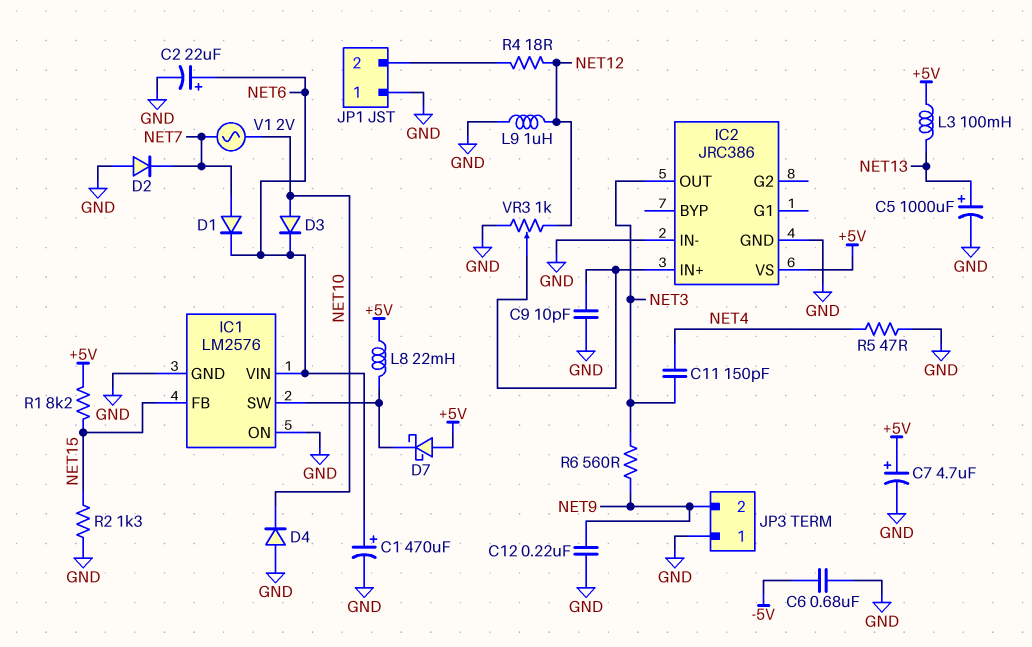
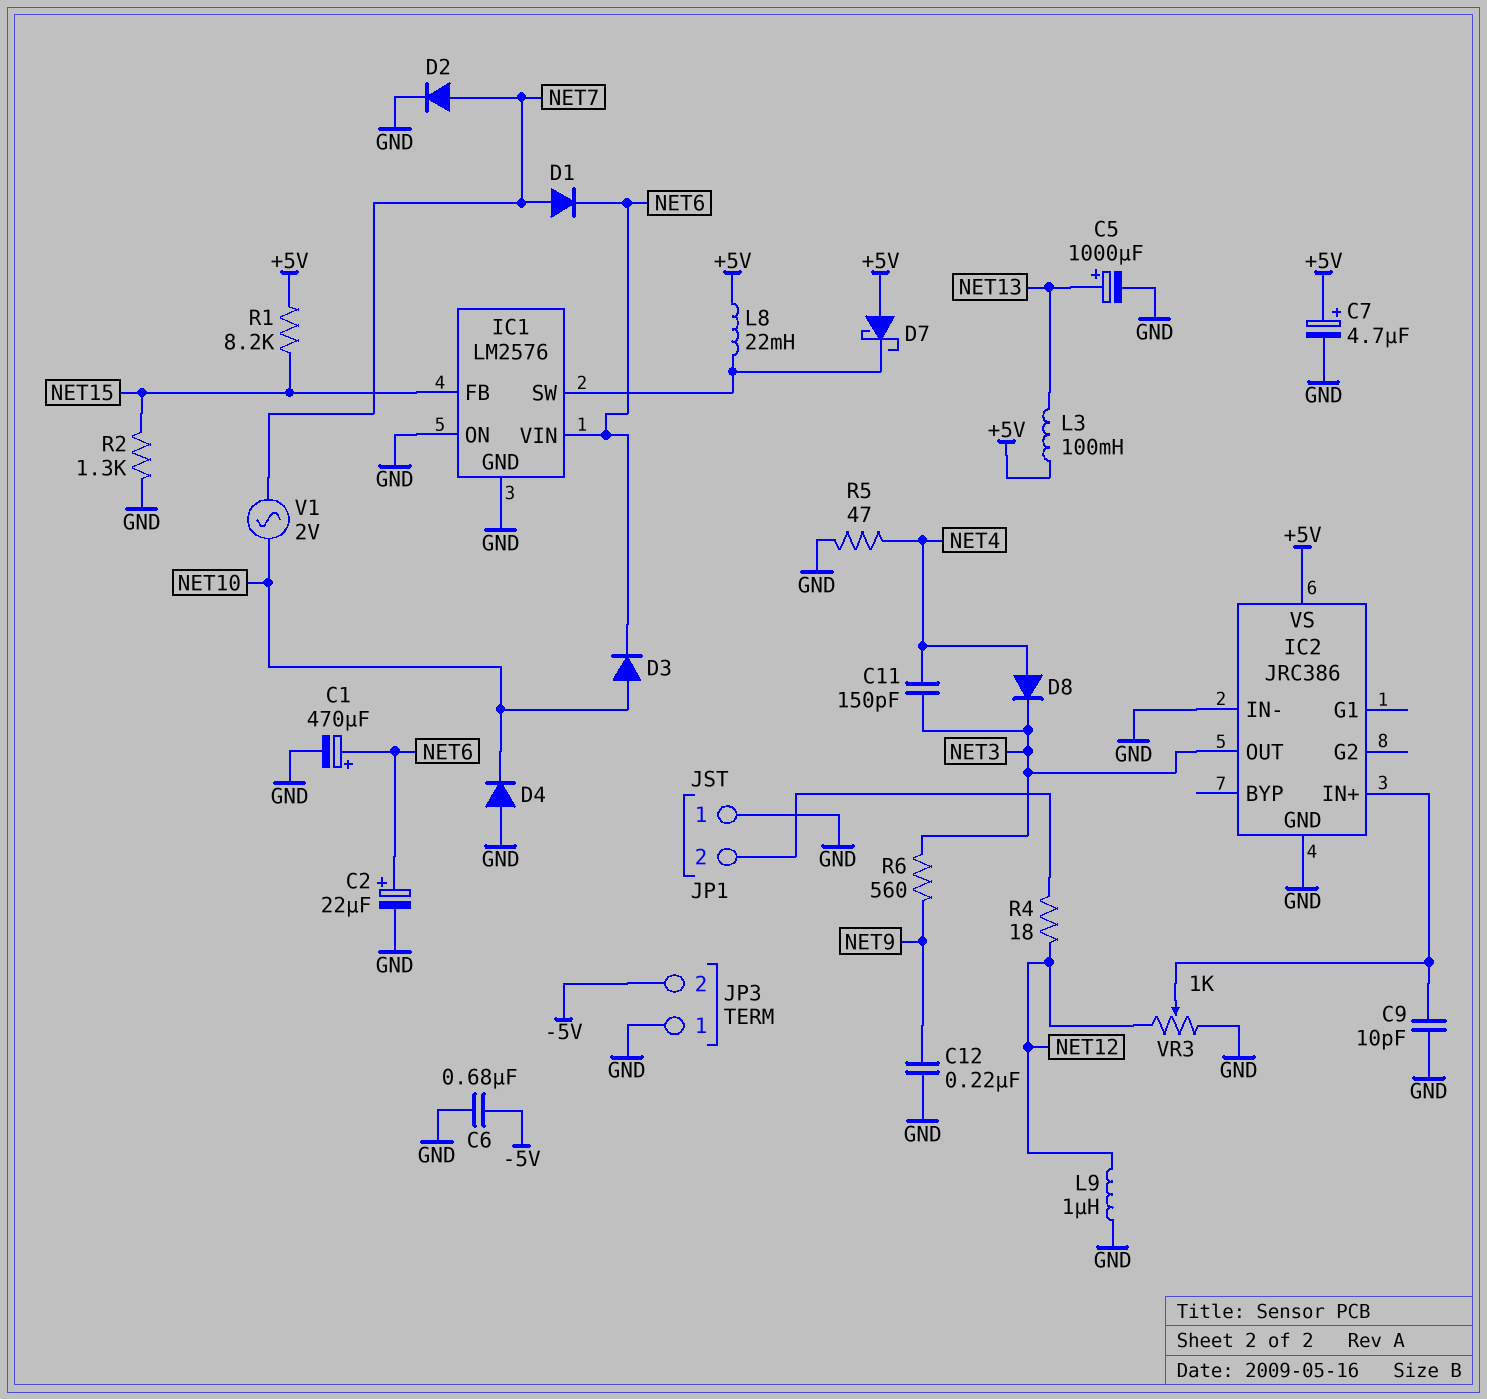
D2: diode (A GND, K NET7) -> diode (A NET7, K GND)
D8: none -> diode (A NET4, K NET3)
JP3 pin 2: NET9 -> -5V

